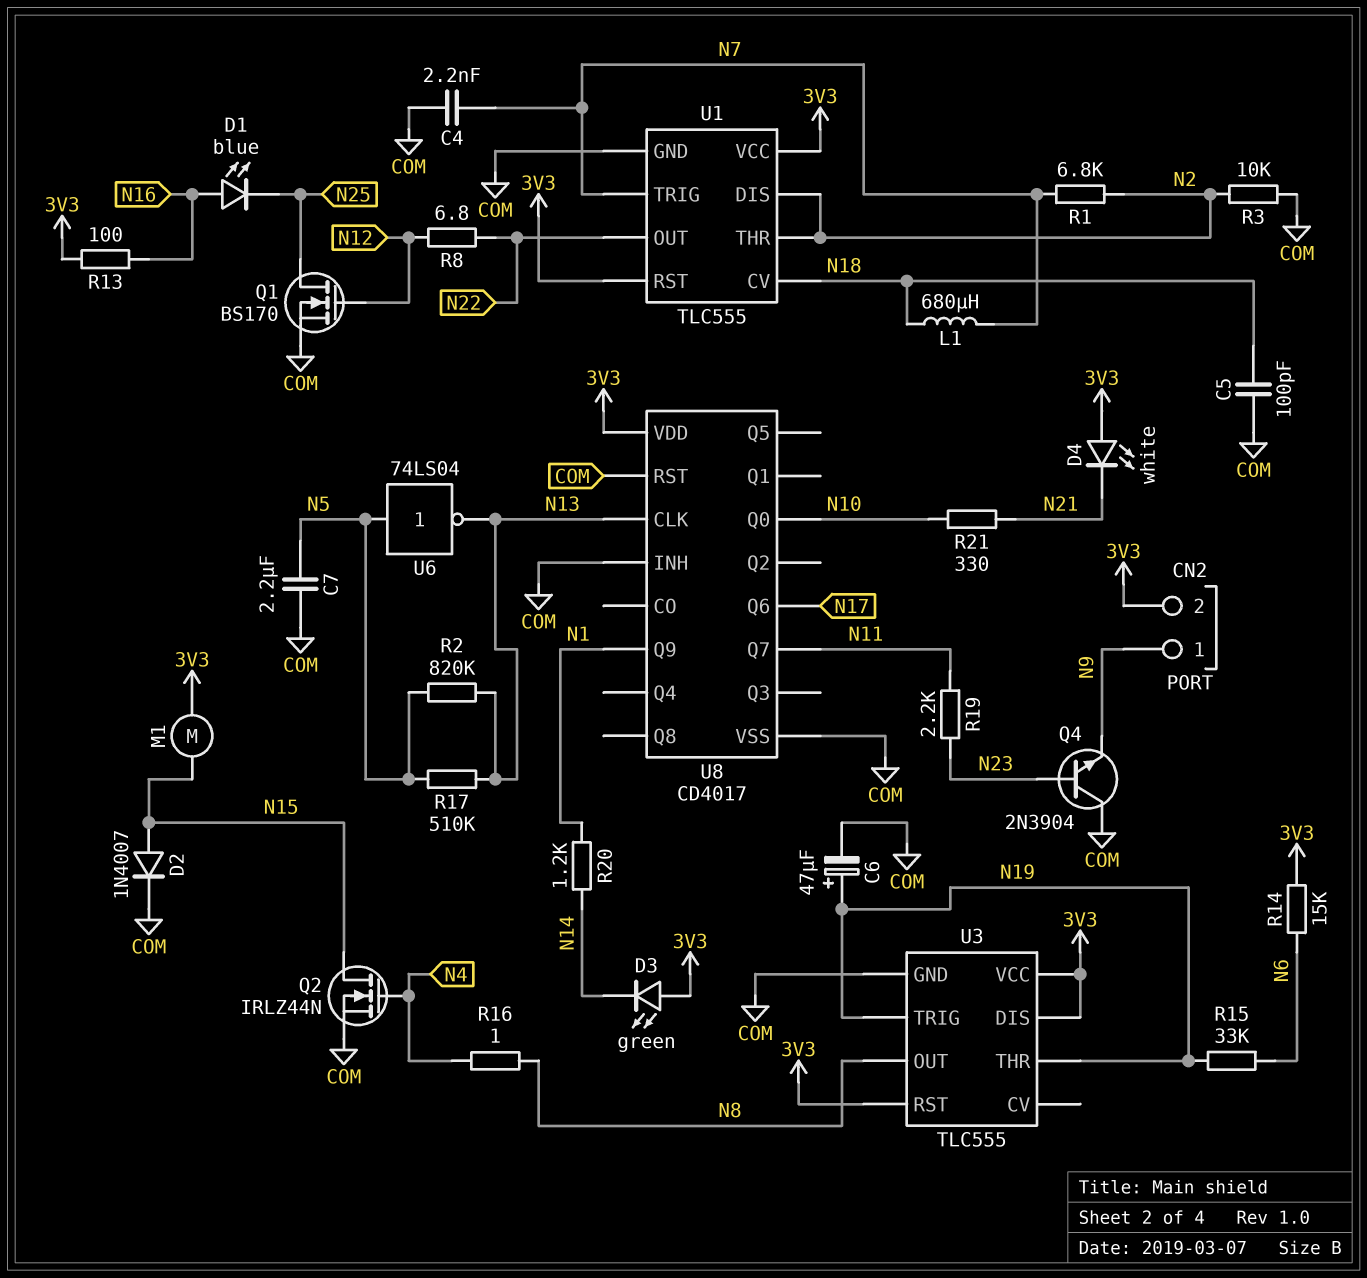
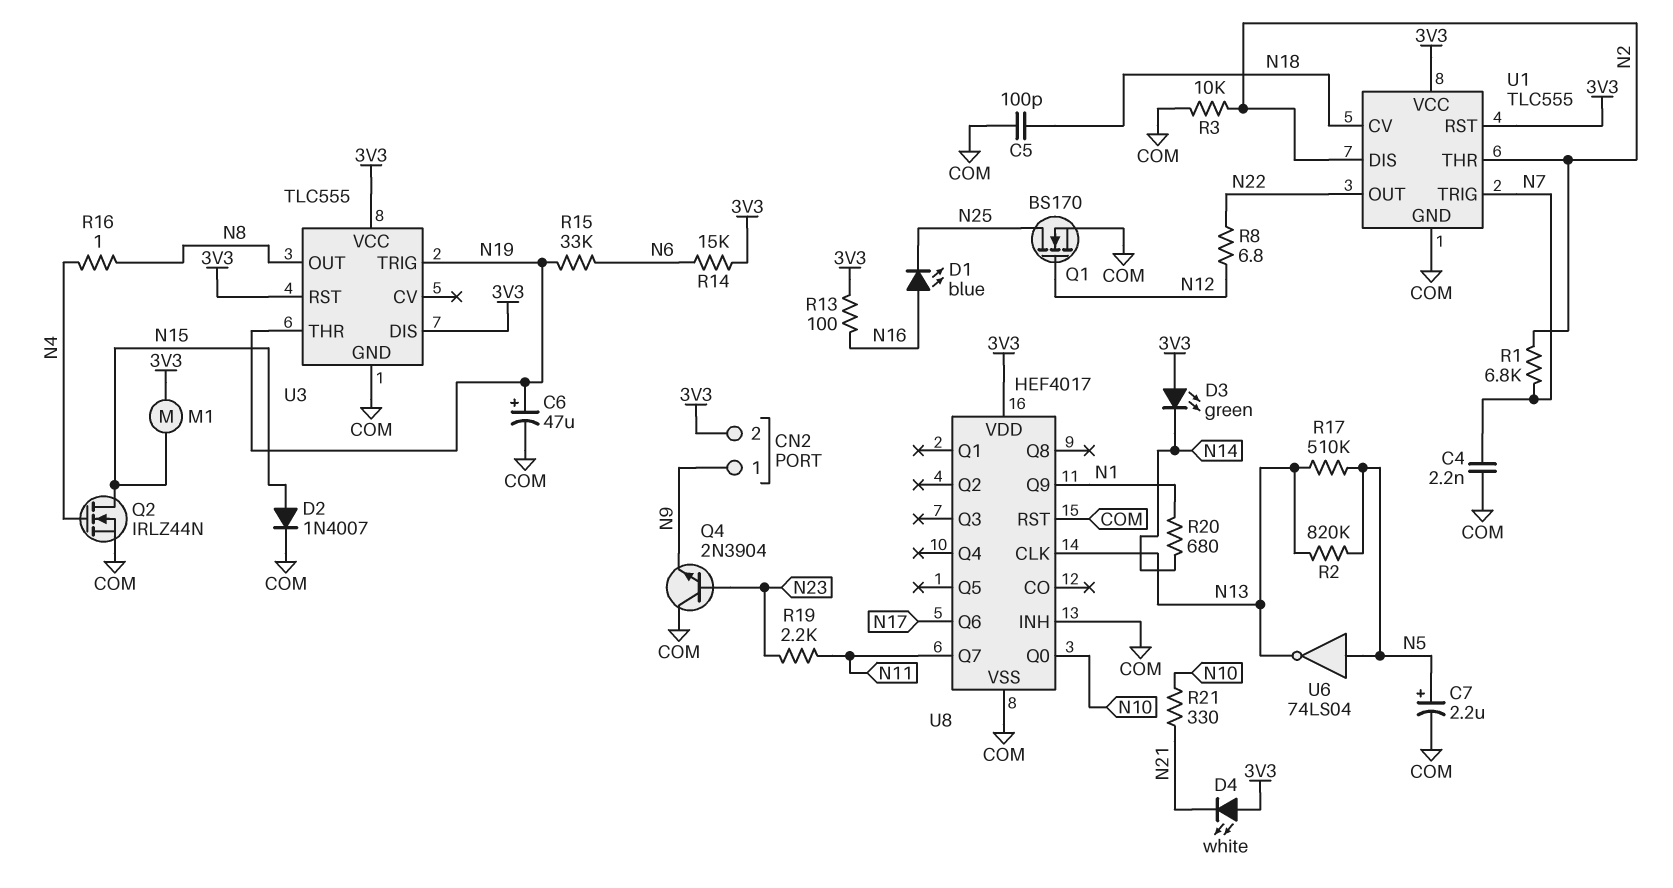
C7: 2.2uF (COM, N5) -> 2.2uF (plus N5, minus COM)
L1: 680uH (N7, N18) -> none
R20: 1.2k (N1, N14) -> 680 (N1, N14)
U8: CD4017 -> HEF4017

